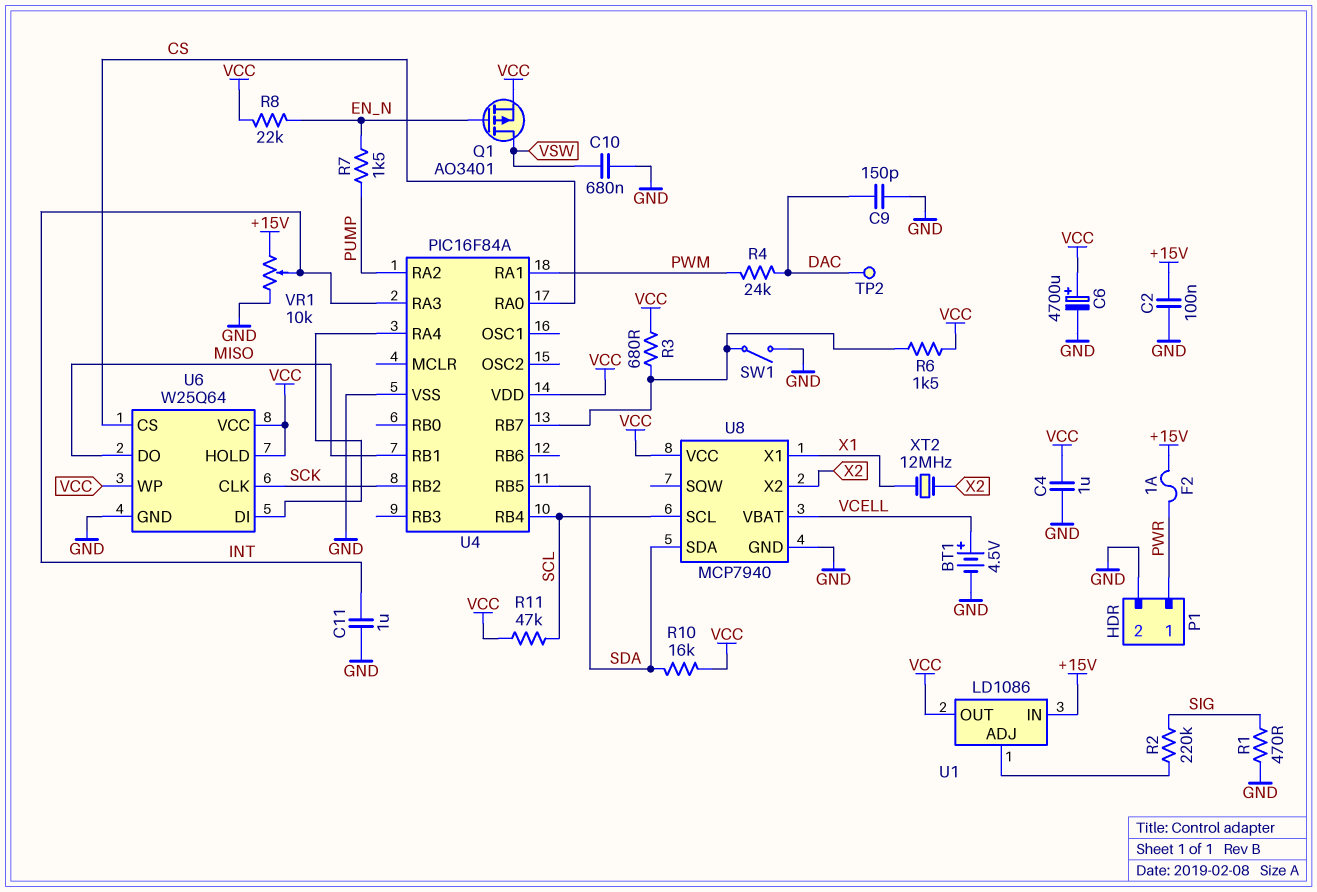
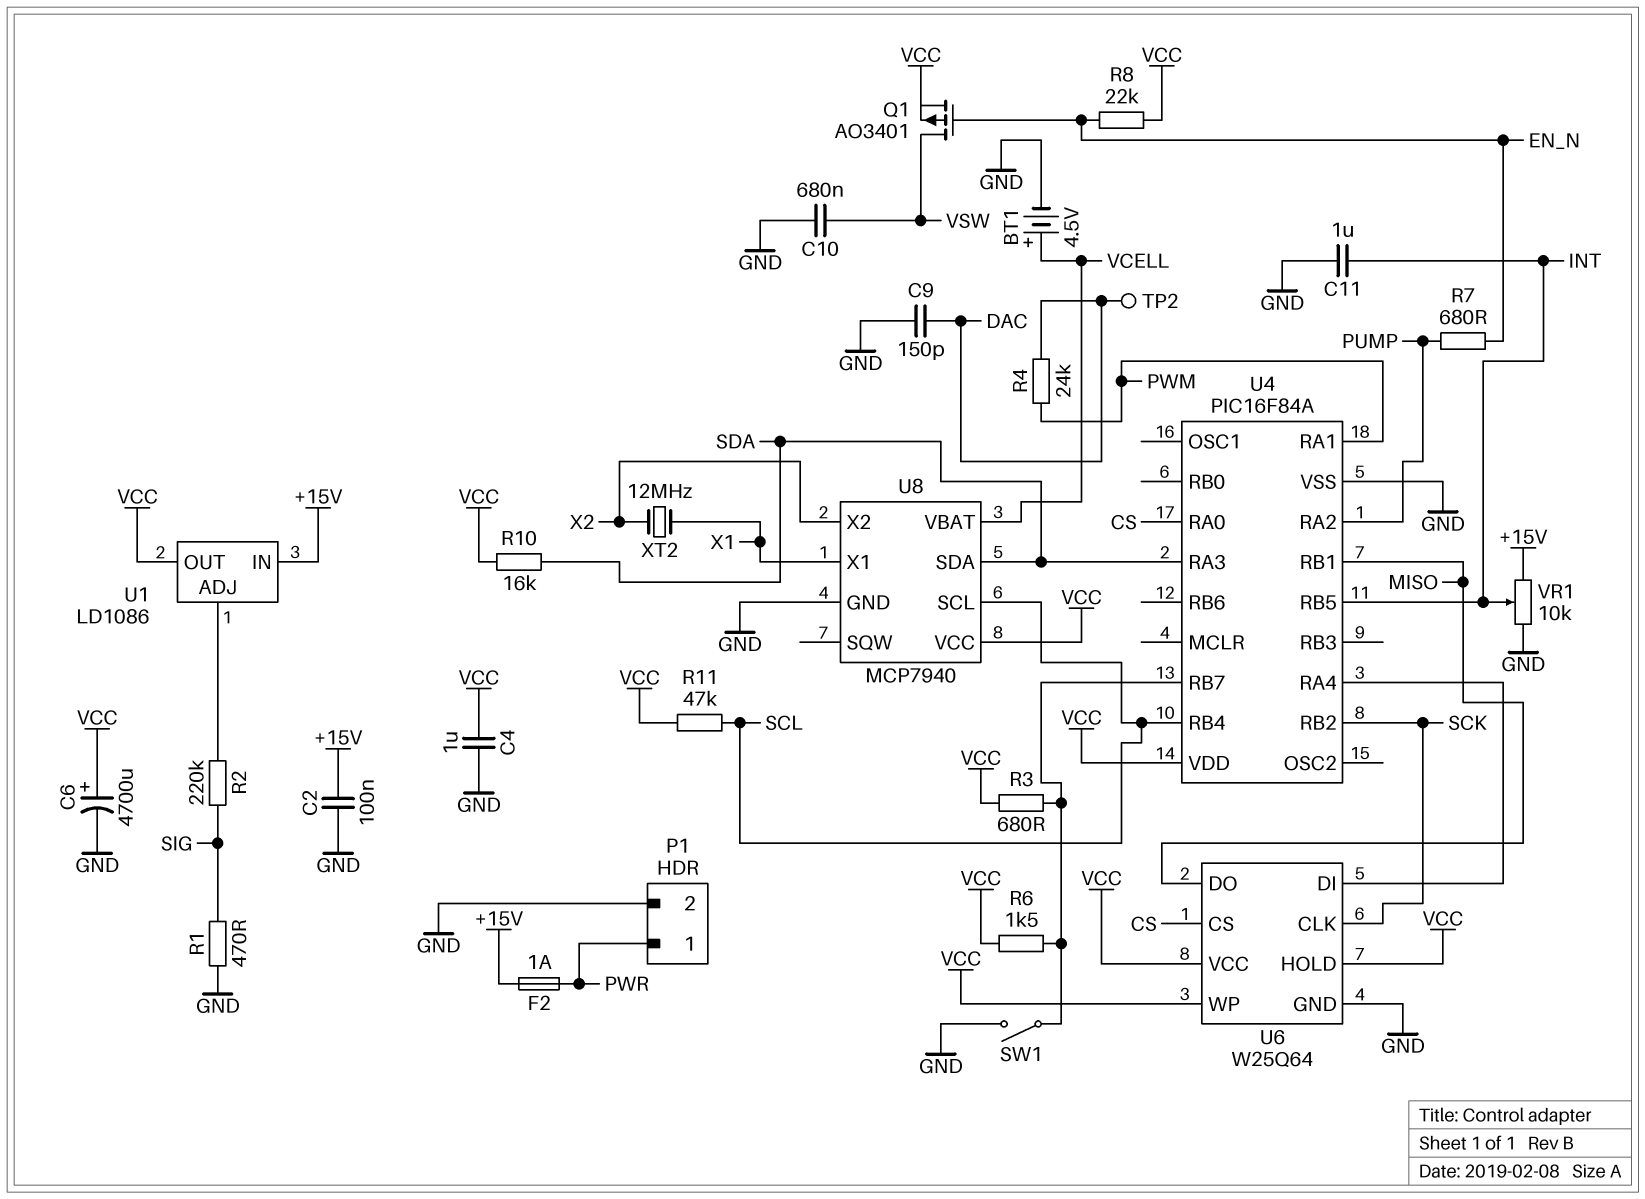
R7: 1.5k (EN_N, PUMP) -> 680 (EN_N, PUMP)
U4 pin RA3: INT -> SDA
U4 pin RB5: SDA -> INT

